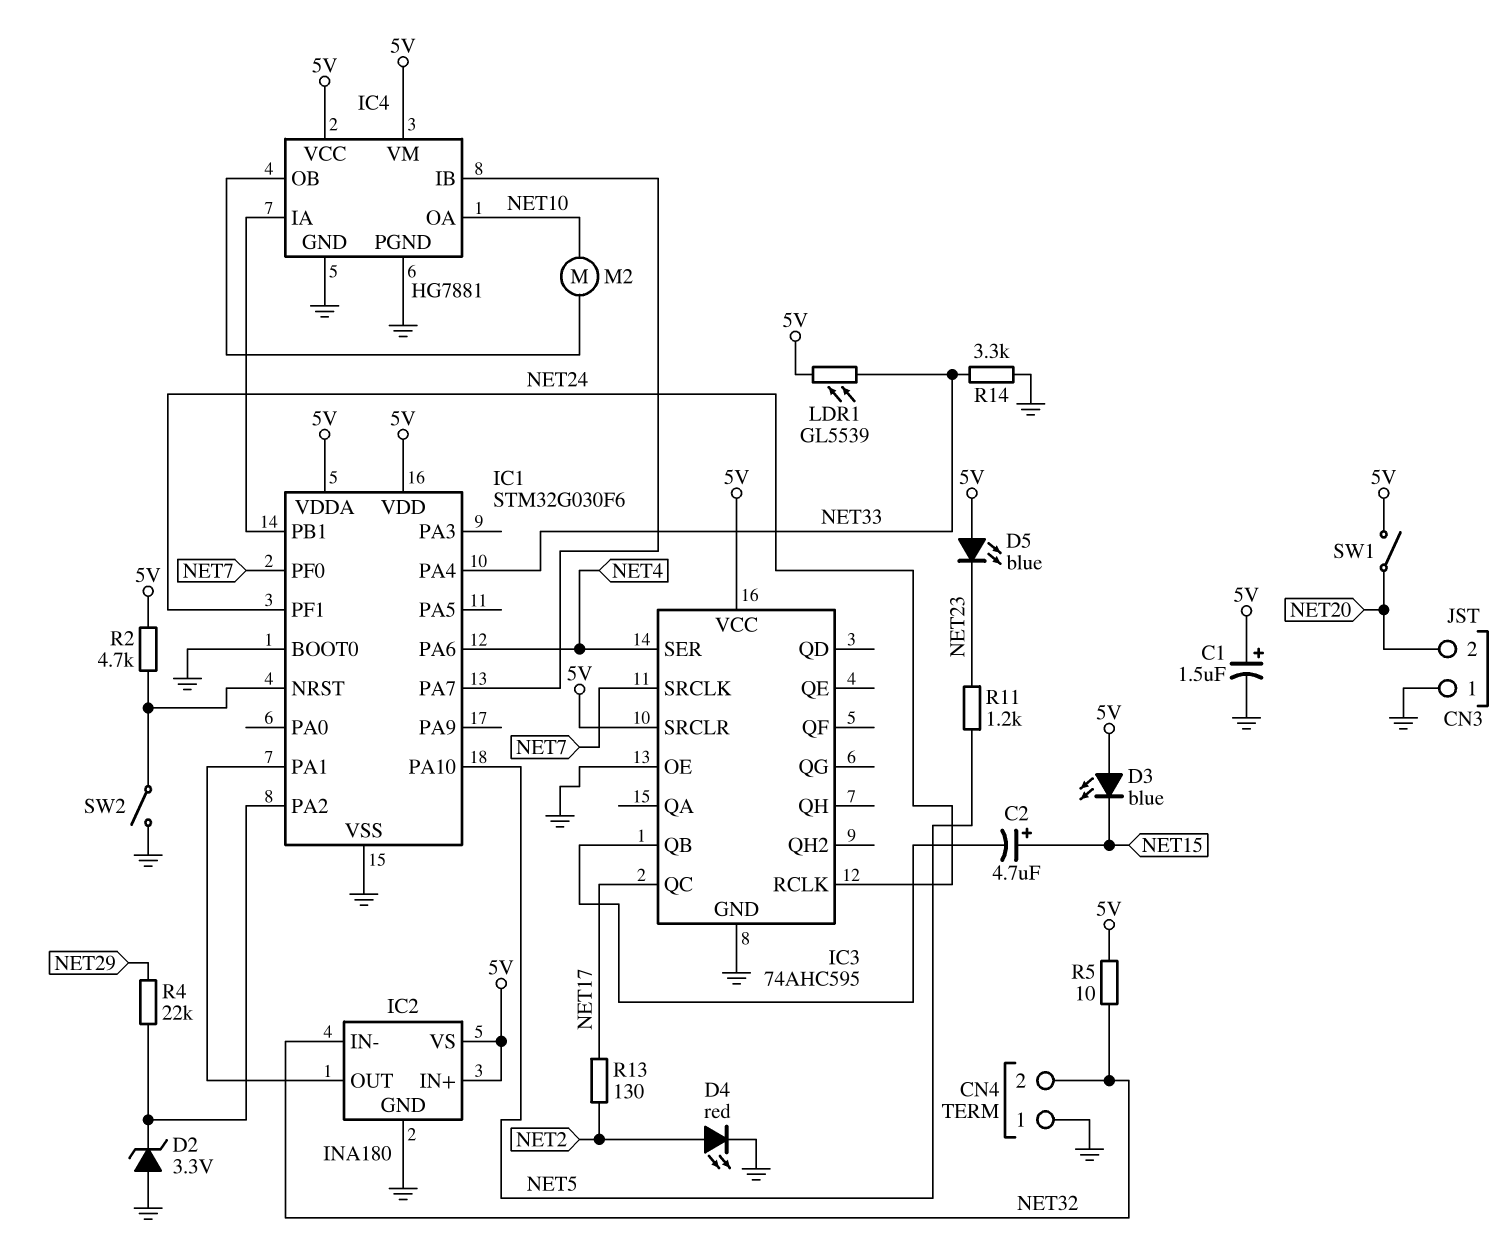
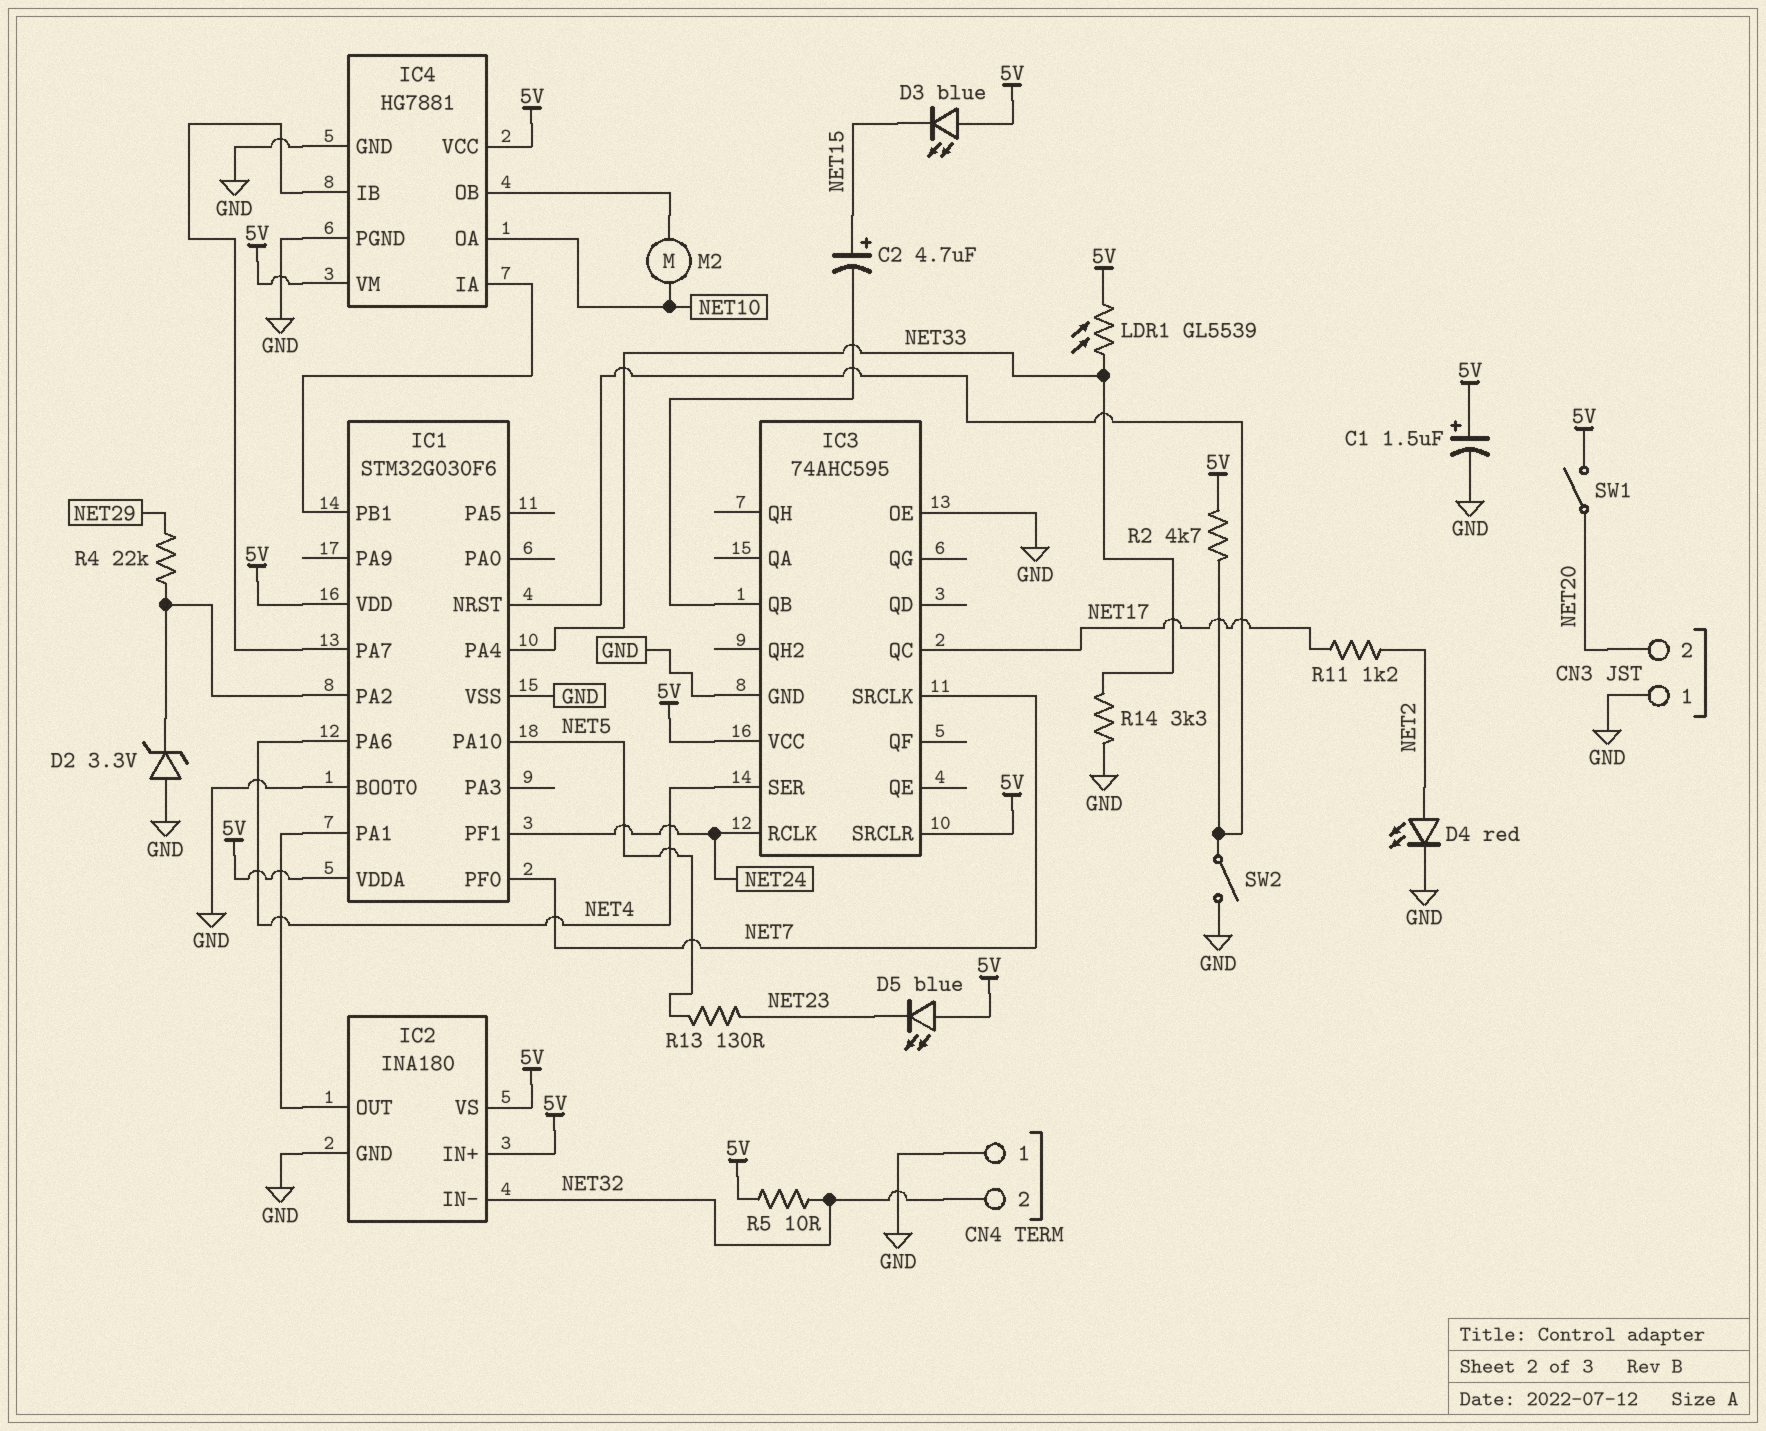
R11: 1.2k (NET5, NET23) -> 1.2k (NET2, NET17)
R13: 130 (NET2, NET17) -> 130 (NET5, NET23)

